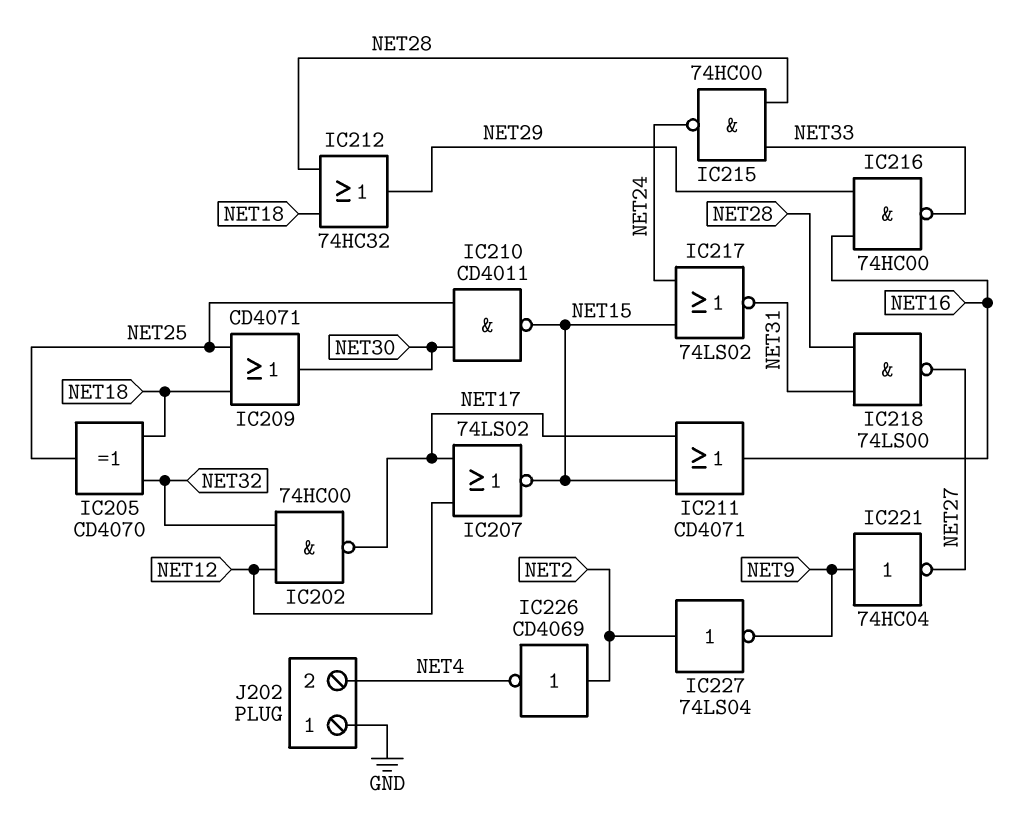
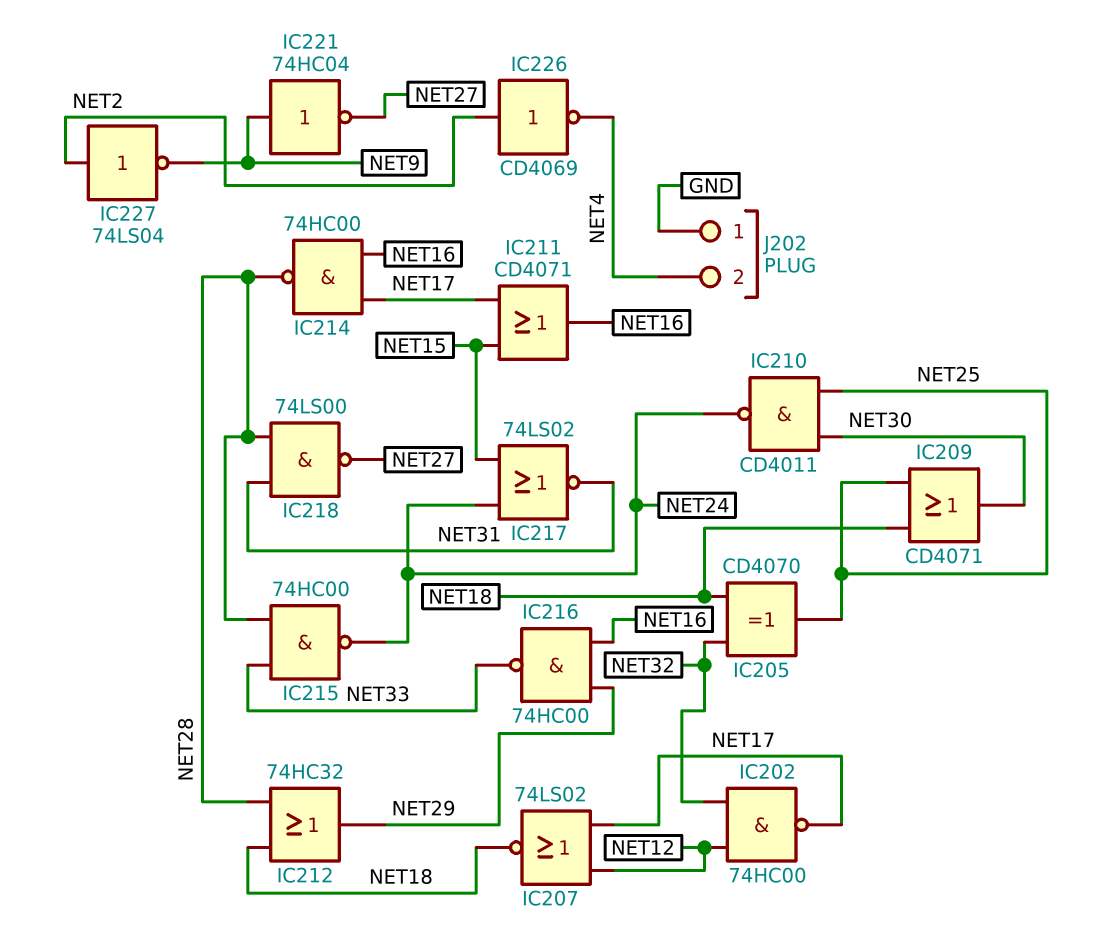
IC207: NOR 74LS02 (in NET12, in NET17, out NET15) -> NOR 74LS02 (in NET12, in NET17, out NET18)
IC210: NAND CD4011 (in NET25, in NET30, out NET15) -> NAND CD4011 (in NET25, in NET30, out NET24)
IC214: none -> NAND 74HC00 (in NET16, in NET17, out NET28)

